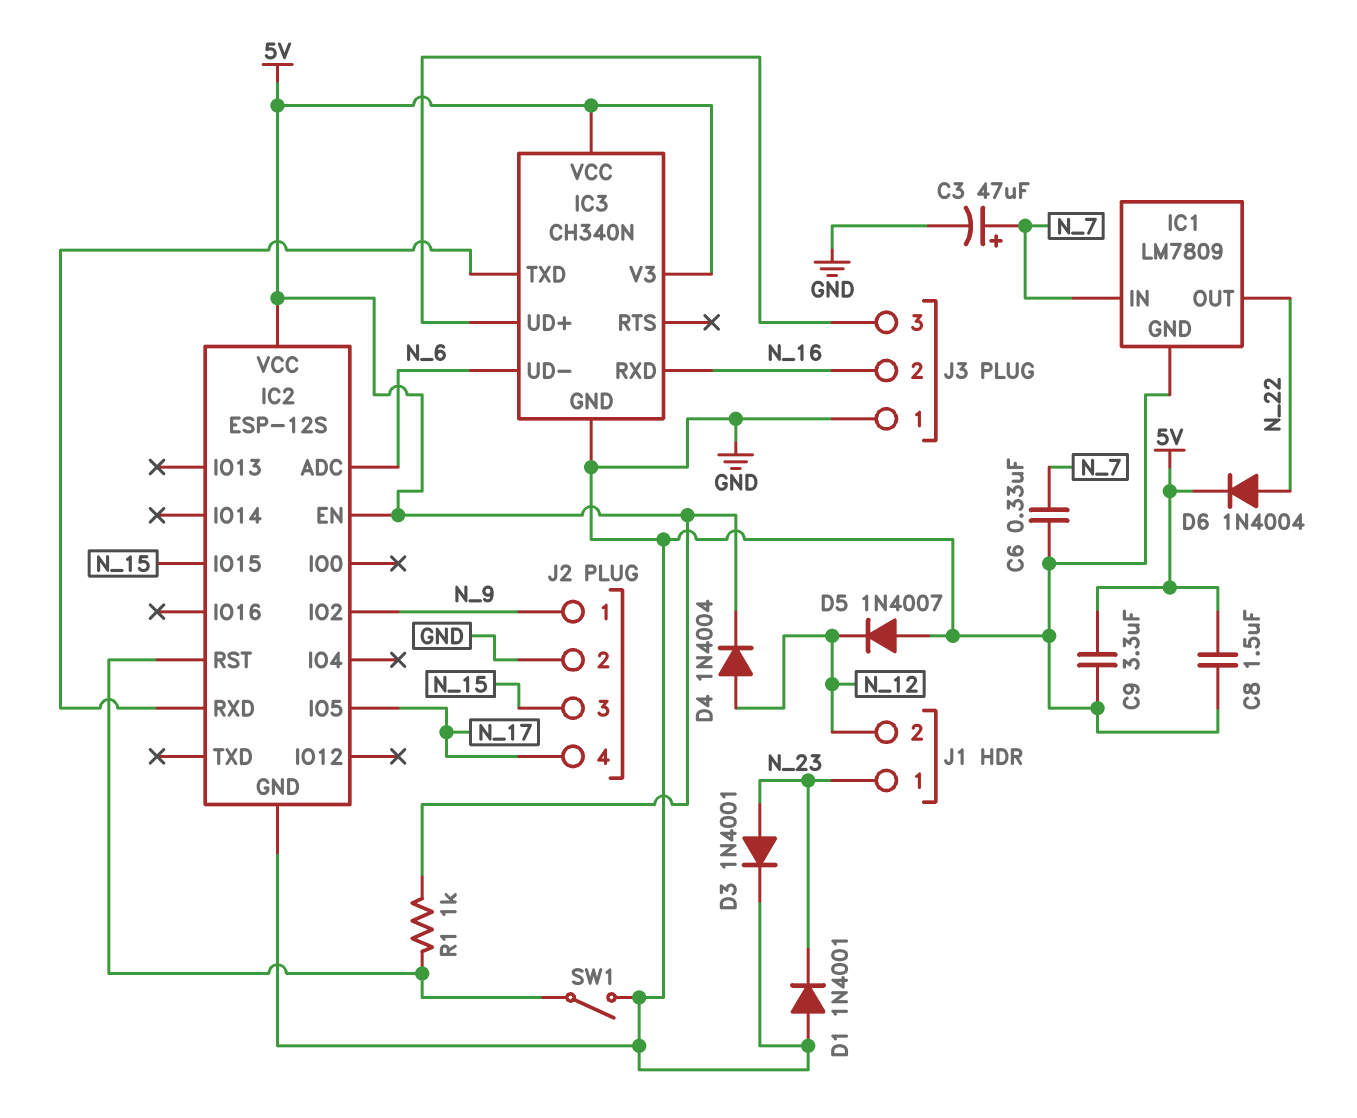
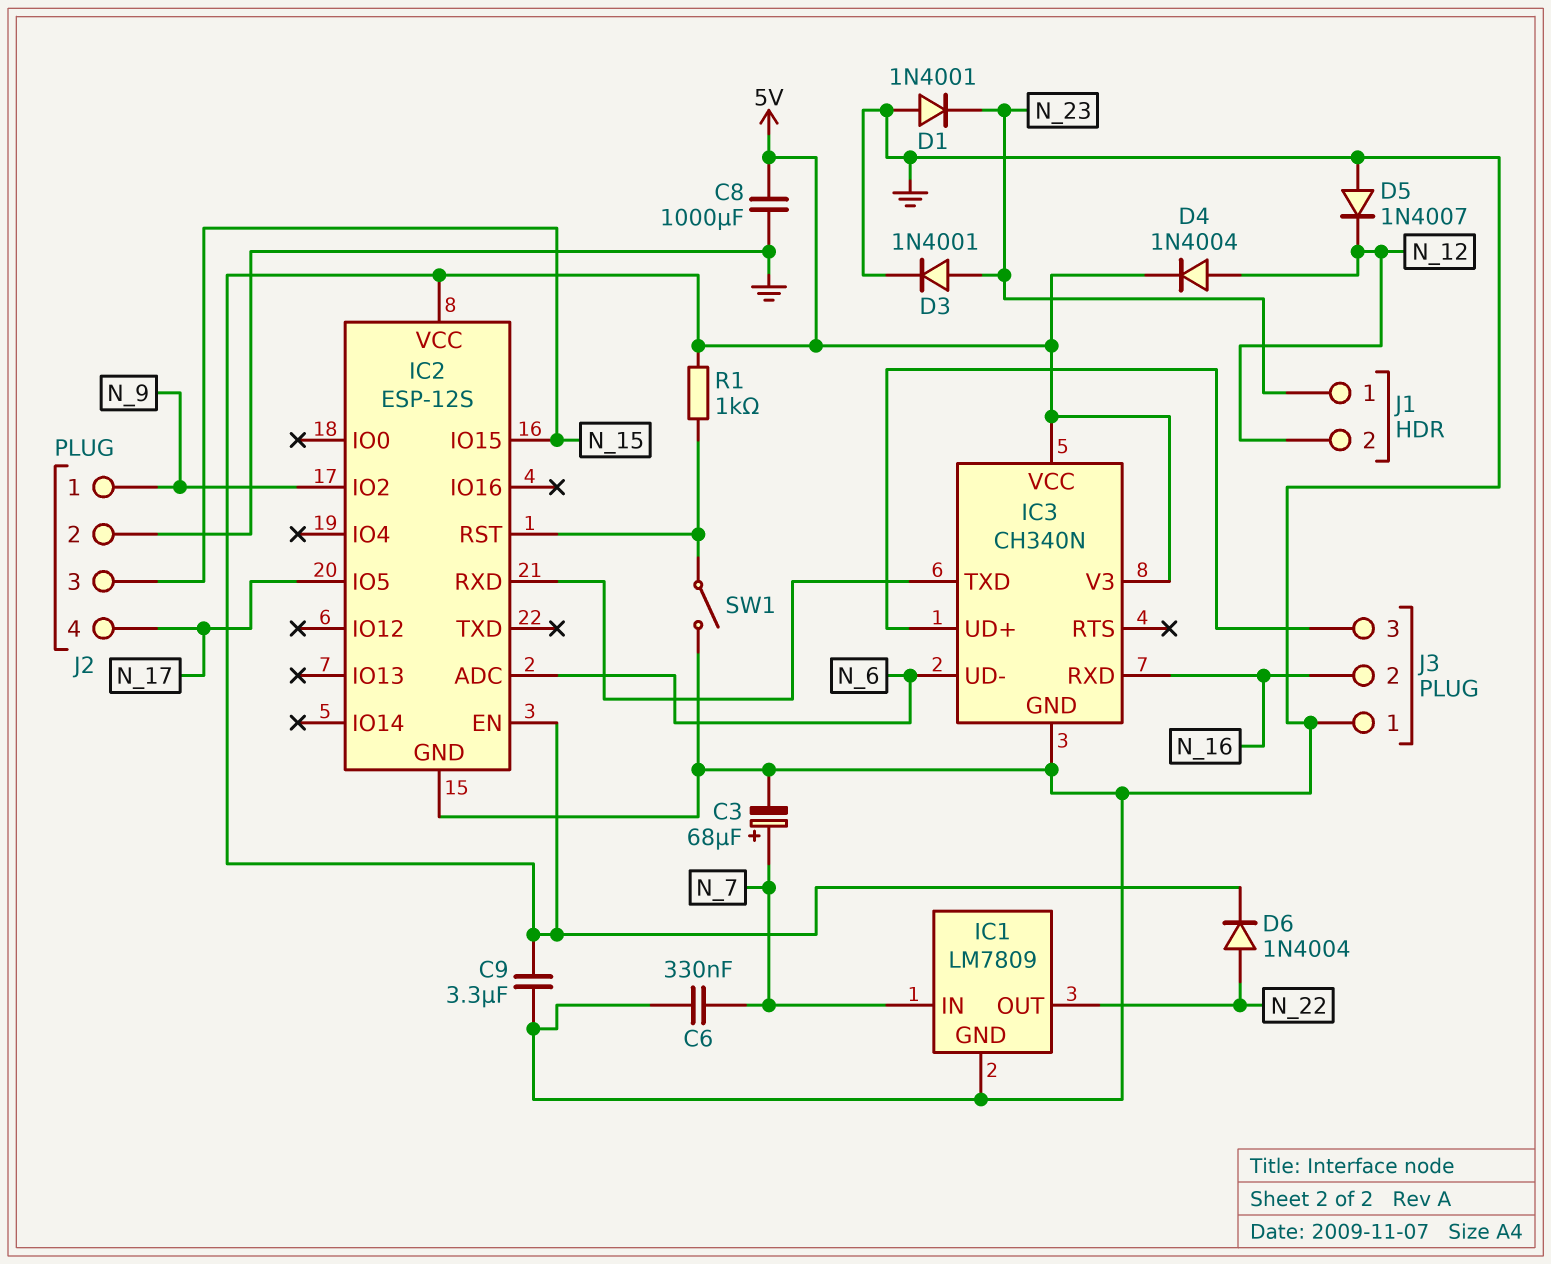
C3: 47uF (plus N_7, minus GND) -> 68uF (plus N_7, minus GND)
C8: 1.5uF (5V, GND) -> 1000uF (5V, GND)

